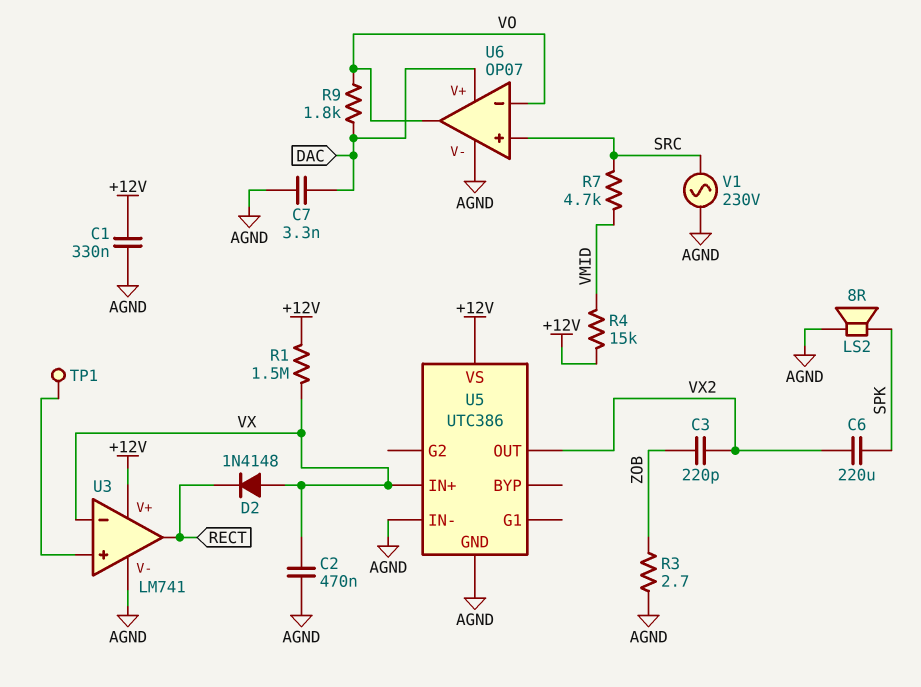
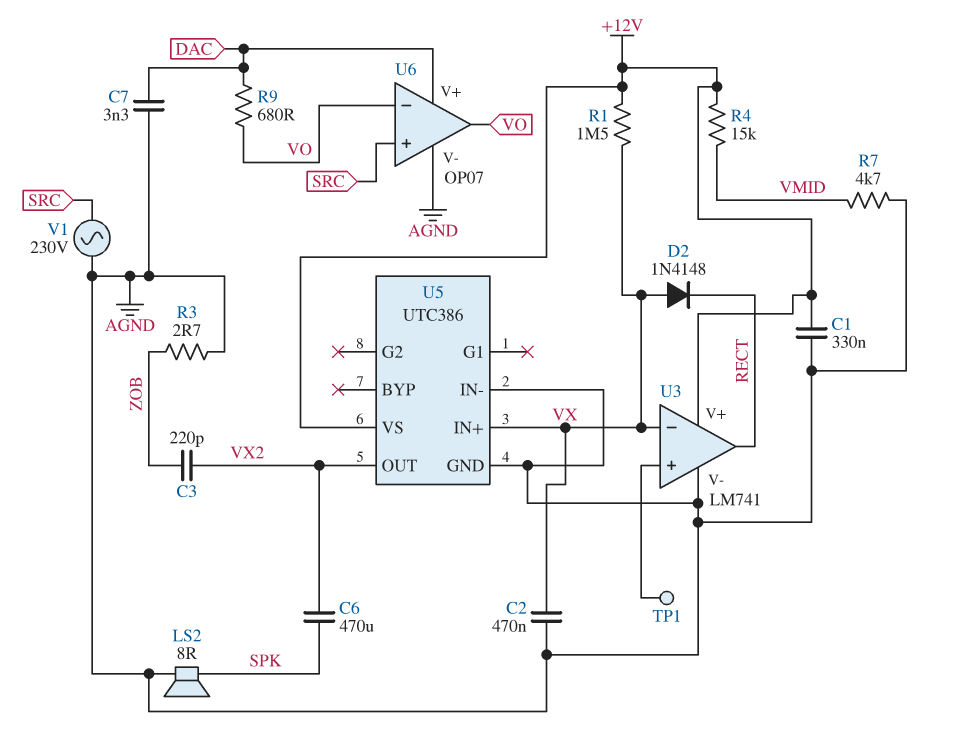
C6: 220uF (SPK, VX2) -> 470uF (SPK, VX2)
R7: 4.7k (SRC, VMID) -> 4.7k (AGND, VMID)
R9: 1.8k (DAC, VO) -> 680 (DAC, VO)

